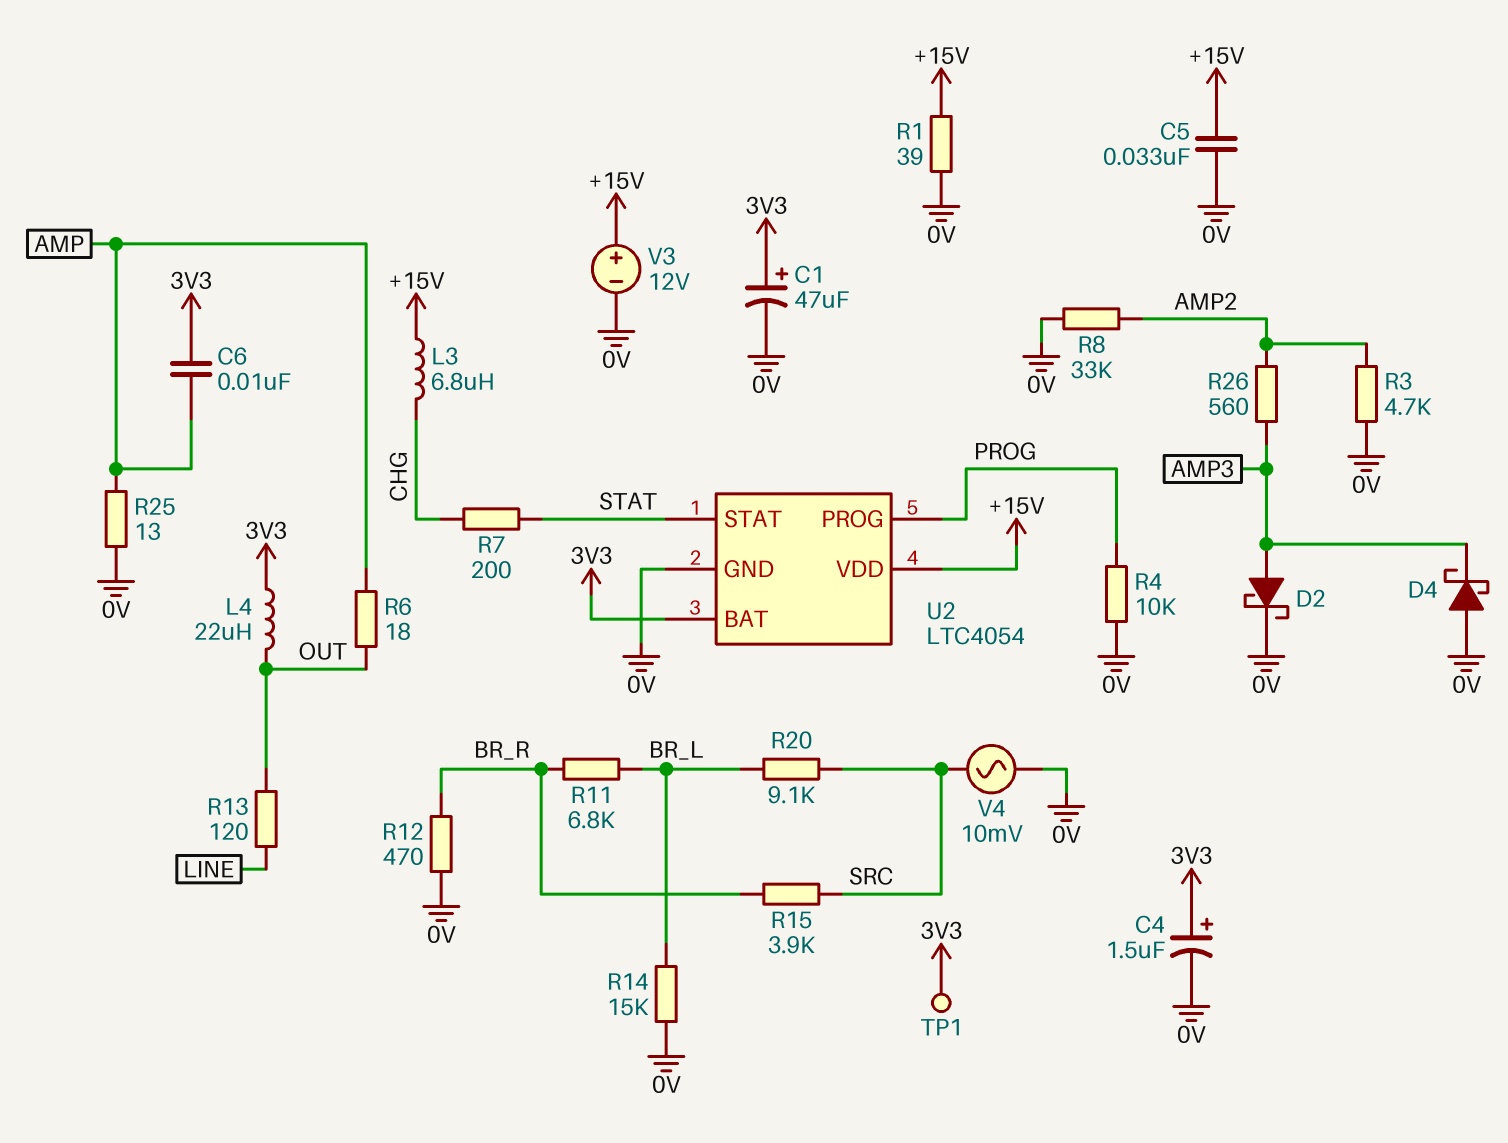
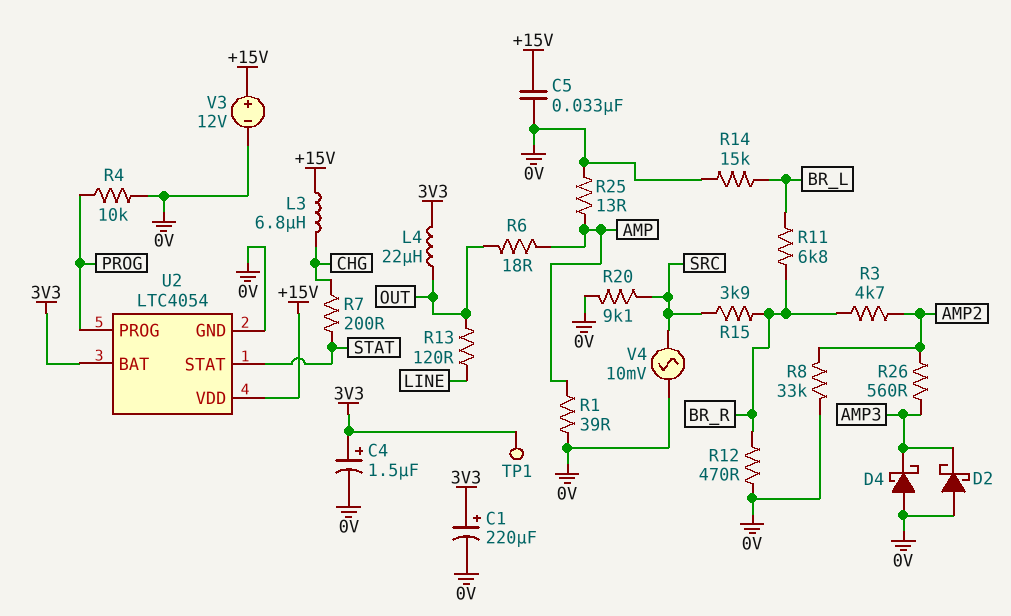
C1: 47uF (plus 3V3, minus 0V) -> 220uF (plus 3V3, minus 0V)
C6: 10nF (3V3, AMP) -> none
D2: schottky (A AMP3, K 0V) -> schottky (A 0V, K AMP3)
R1: 39 (+15V, 0V) -> 39 (0V, AMP)
R3: 4.7k (0V, AMP2) -> 4.7k (AMP2, BR_R)
R20: 9.1k (BR_L, SRC) -> 9.1k (0V, SRC)

